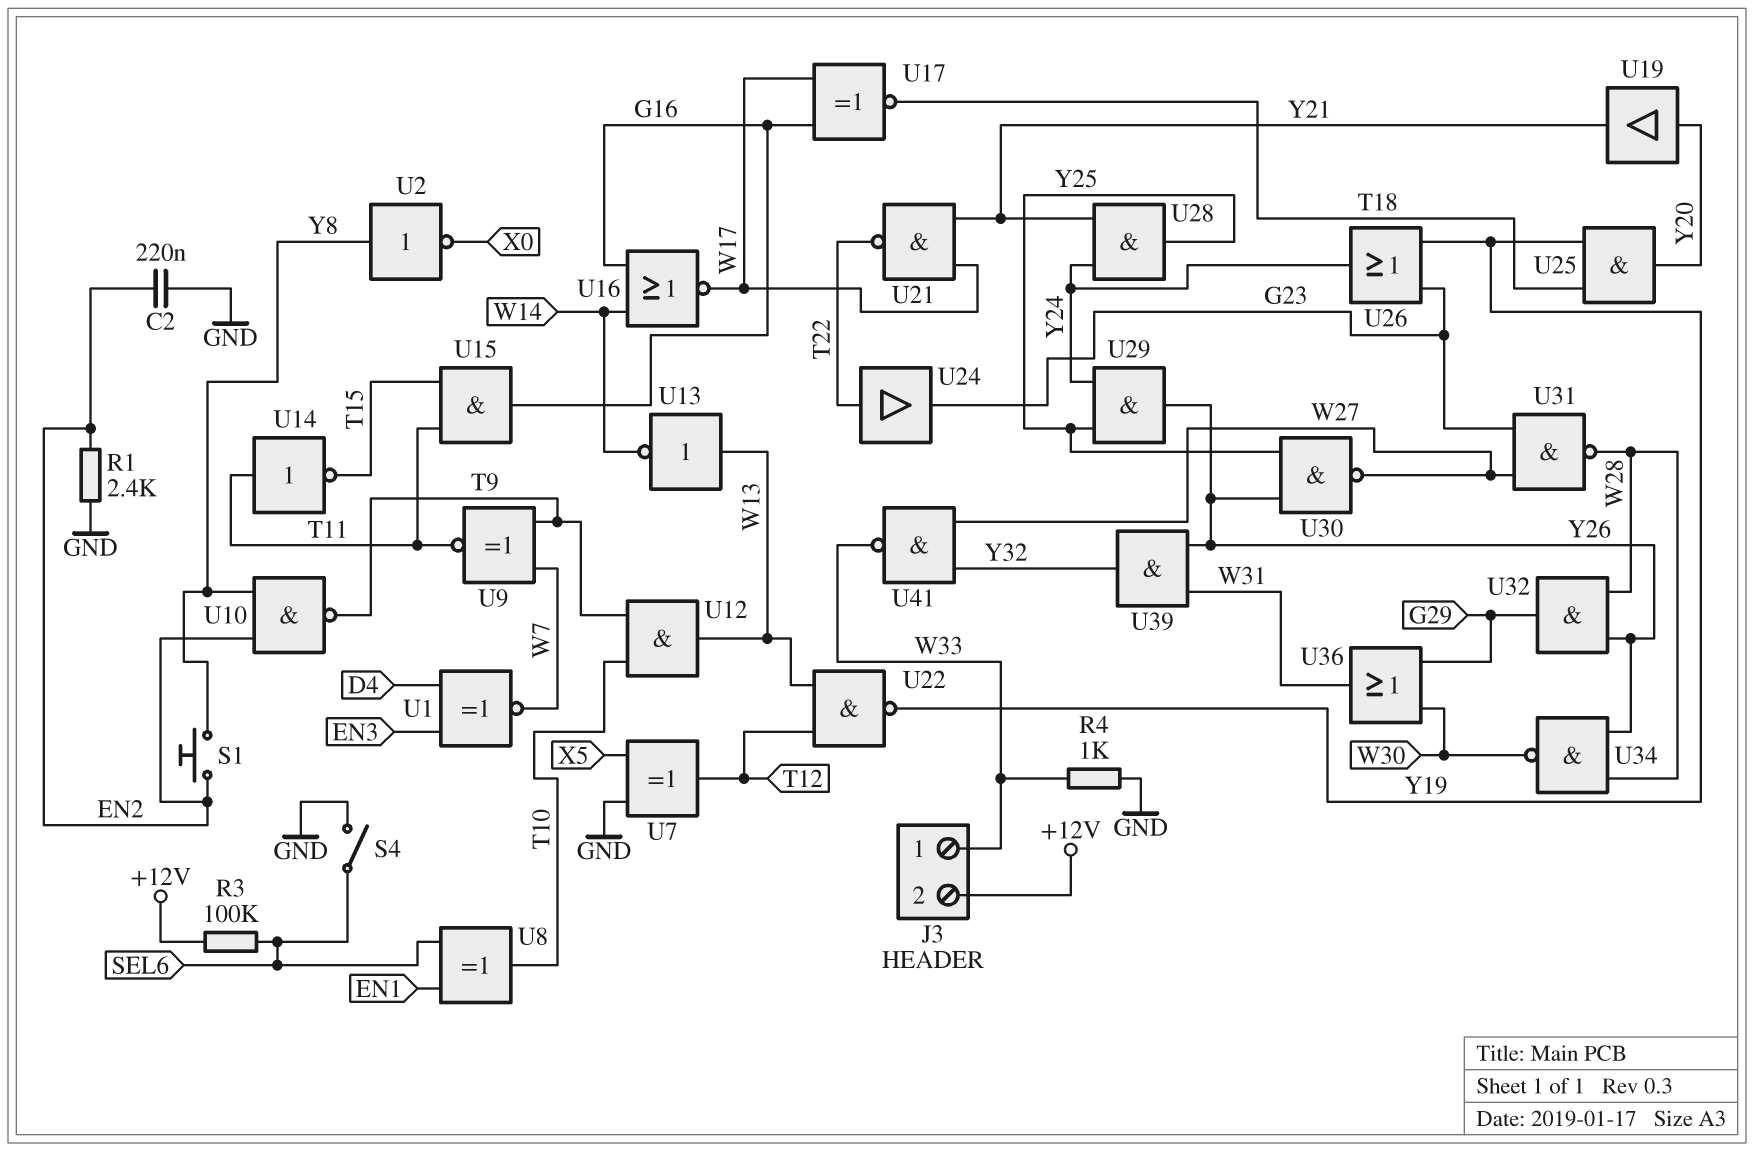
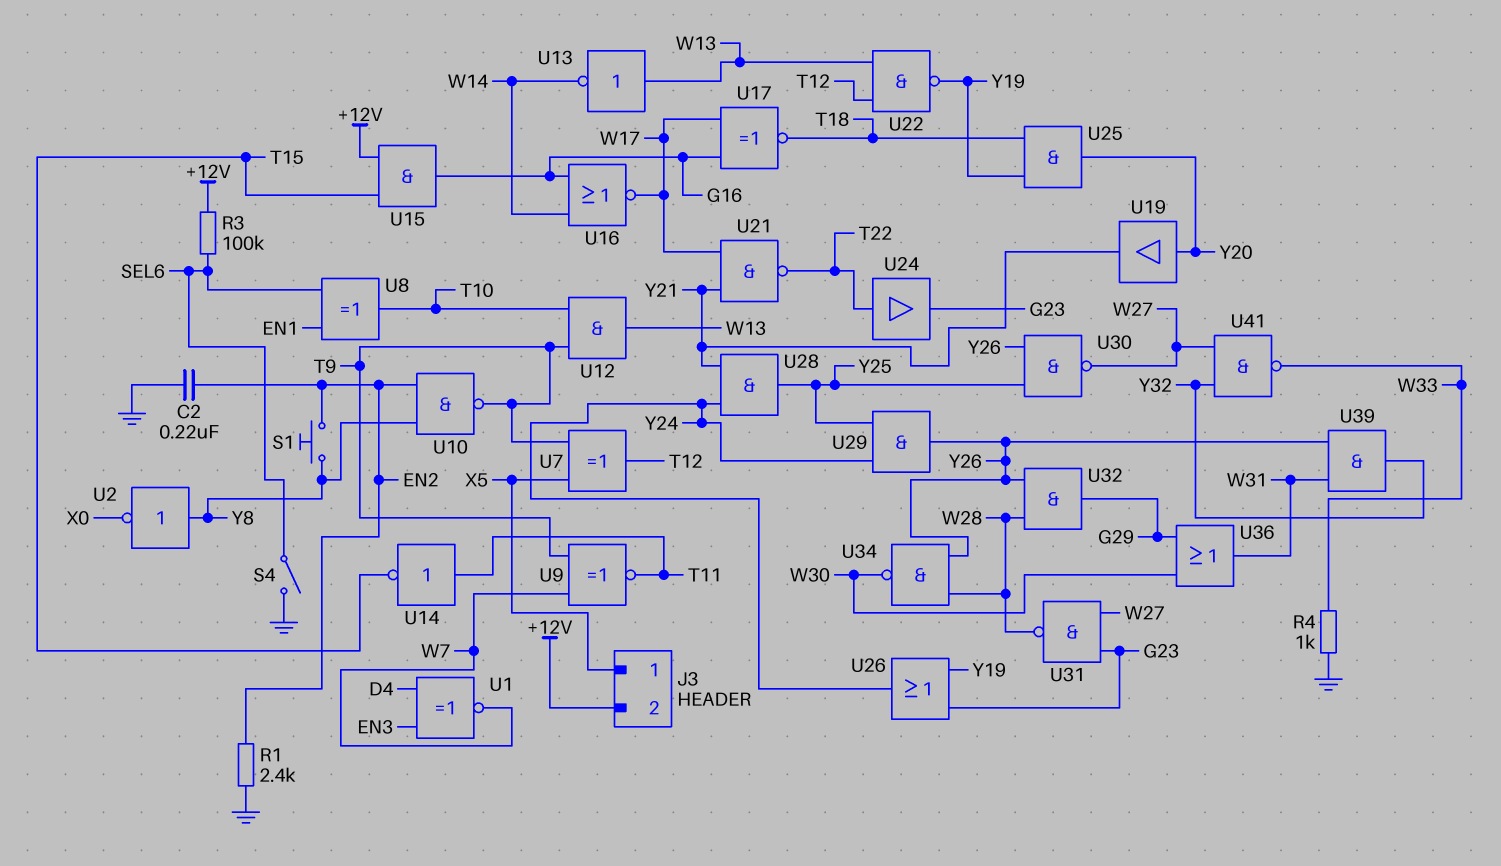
J3 pin 1: W33 -> X5
U7: XOR (in GND, in X5, out T12) -> XOR (in T9, in X5, out T12)
U15: AND (in T11, in T15, out G16) -> AND (in +12V, in T15, out G16)

